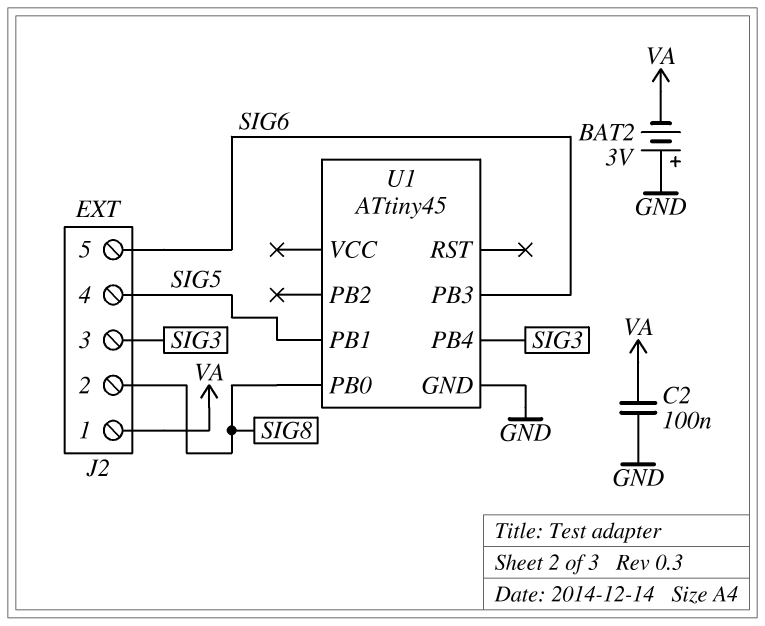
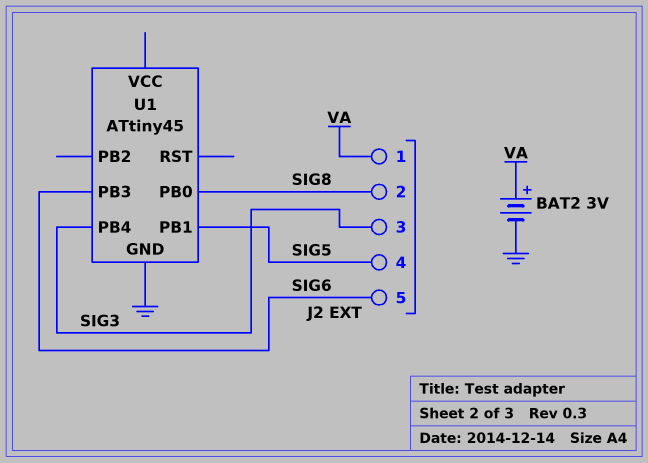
BAT2: 3V (plus GND, minus VA) -> 3V (plus VA, minus GND)
C2: 100nF (GND, VA) -> none

